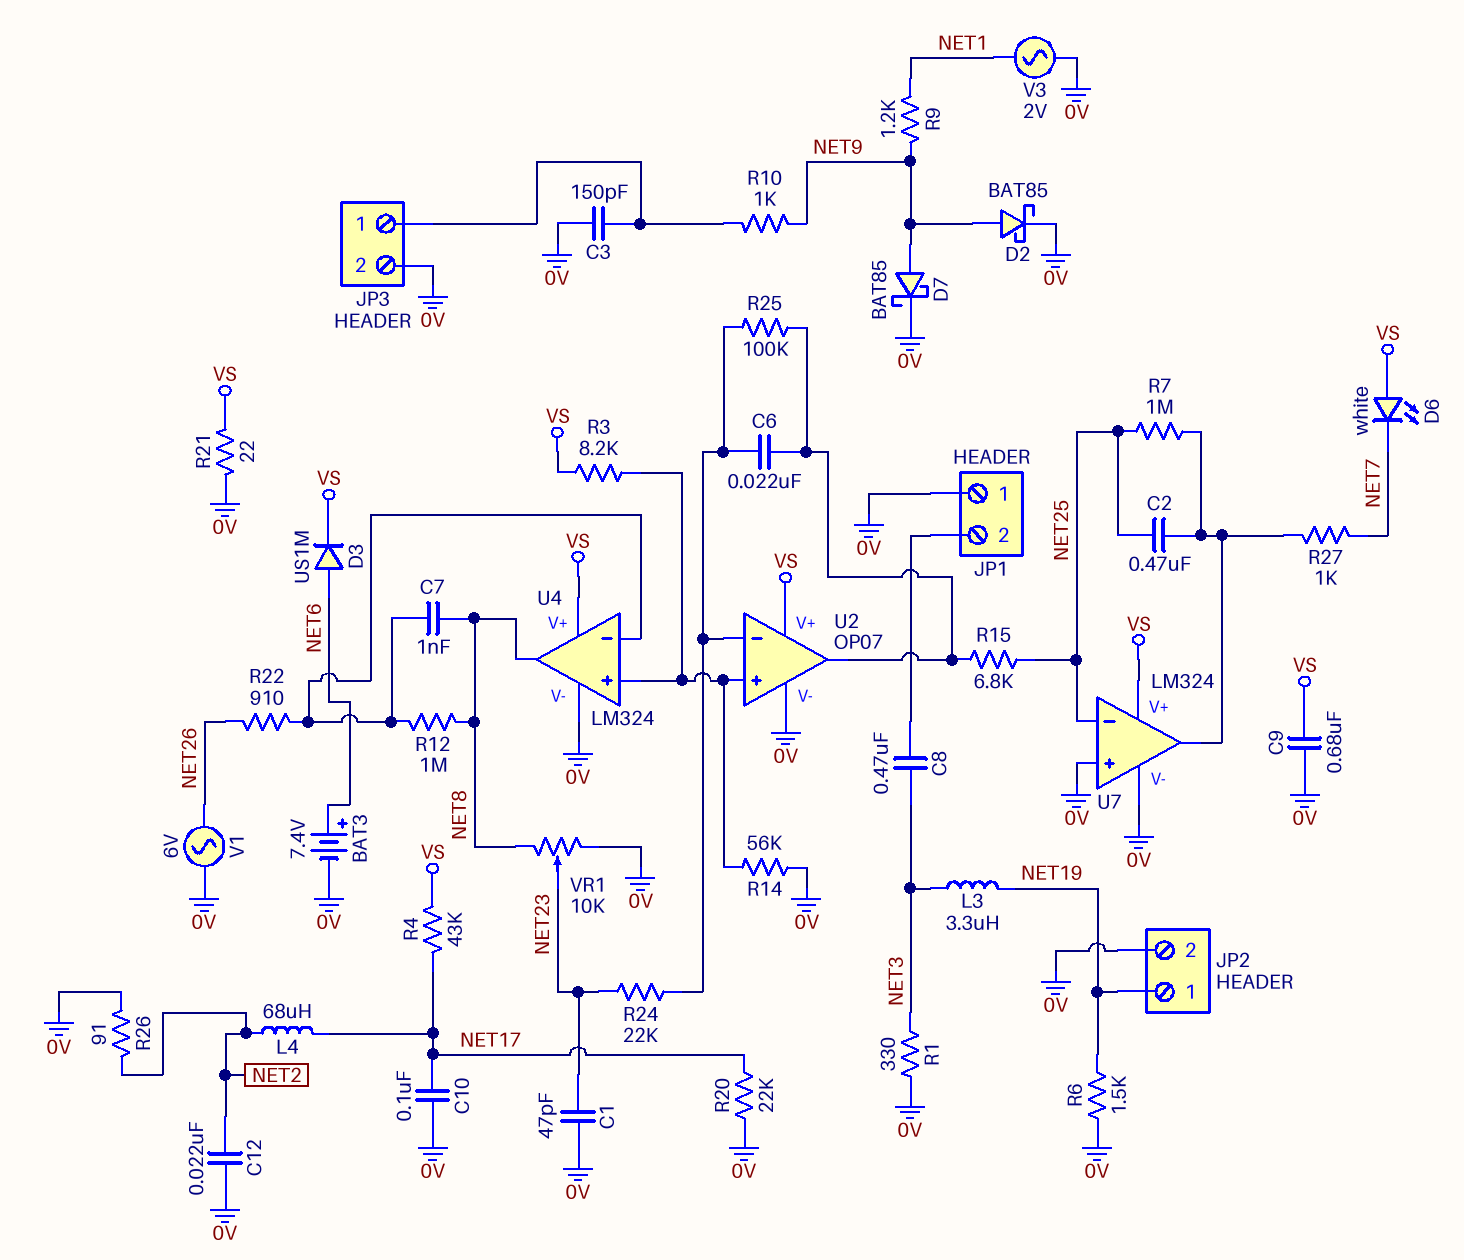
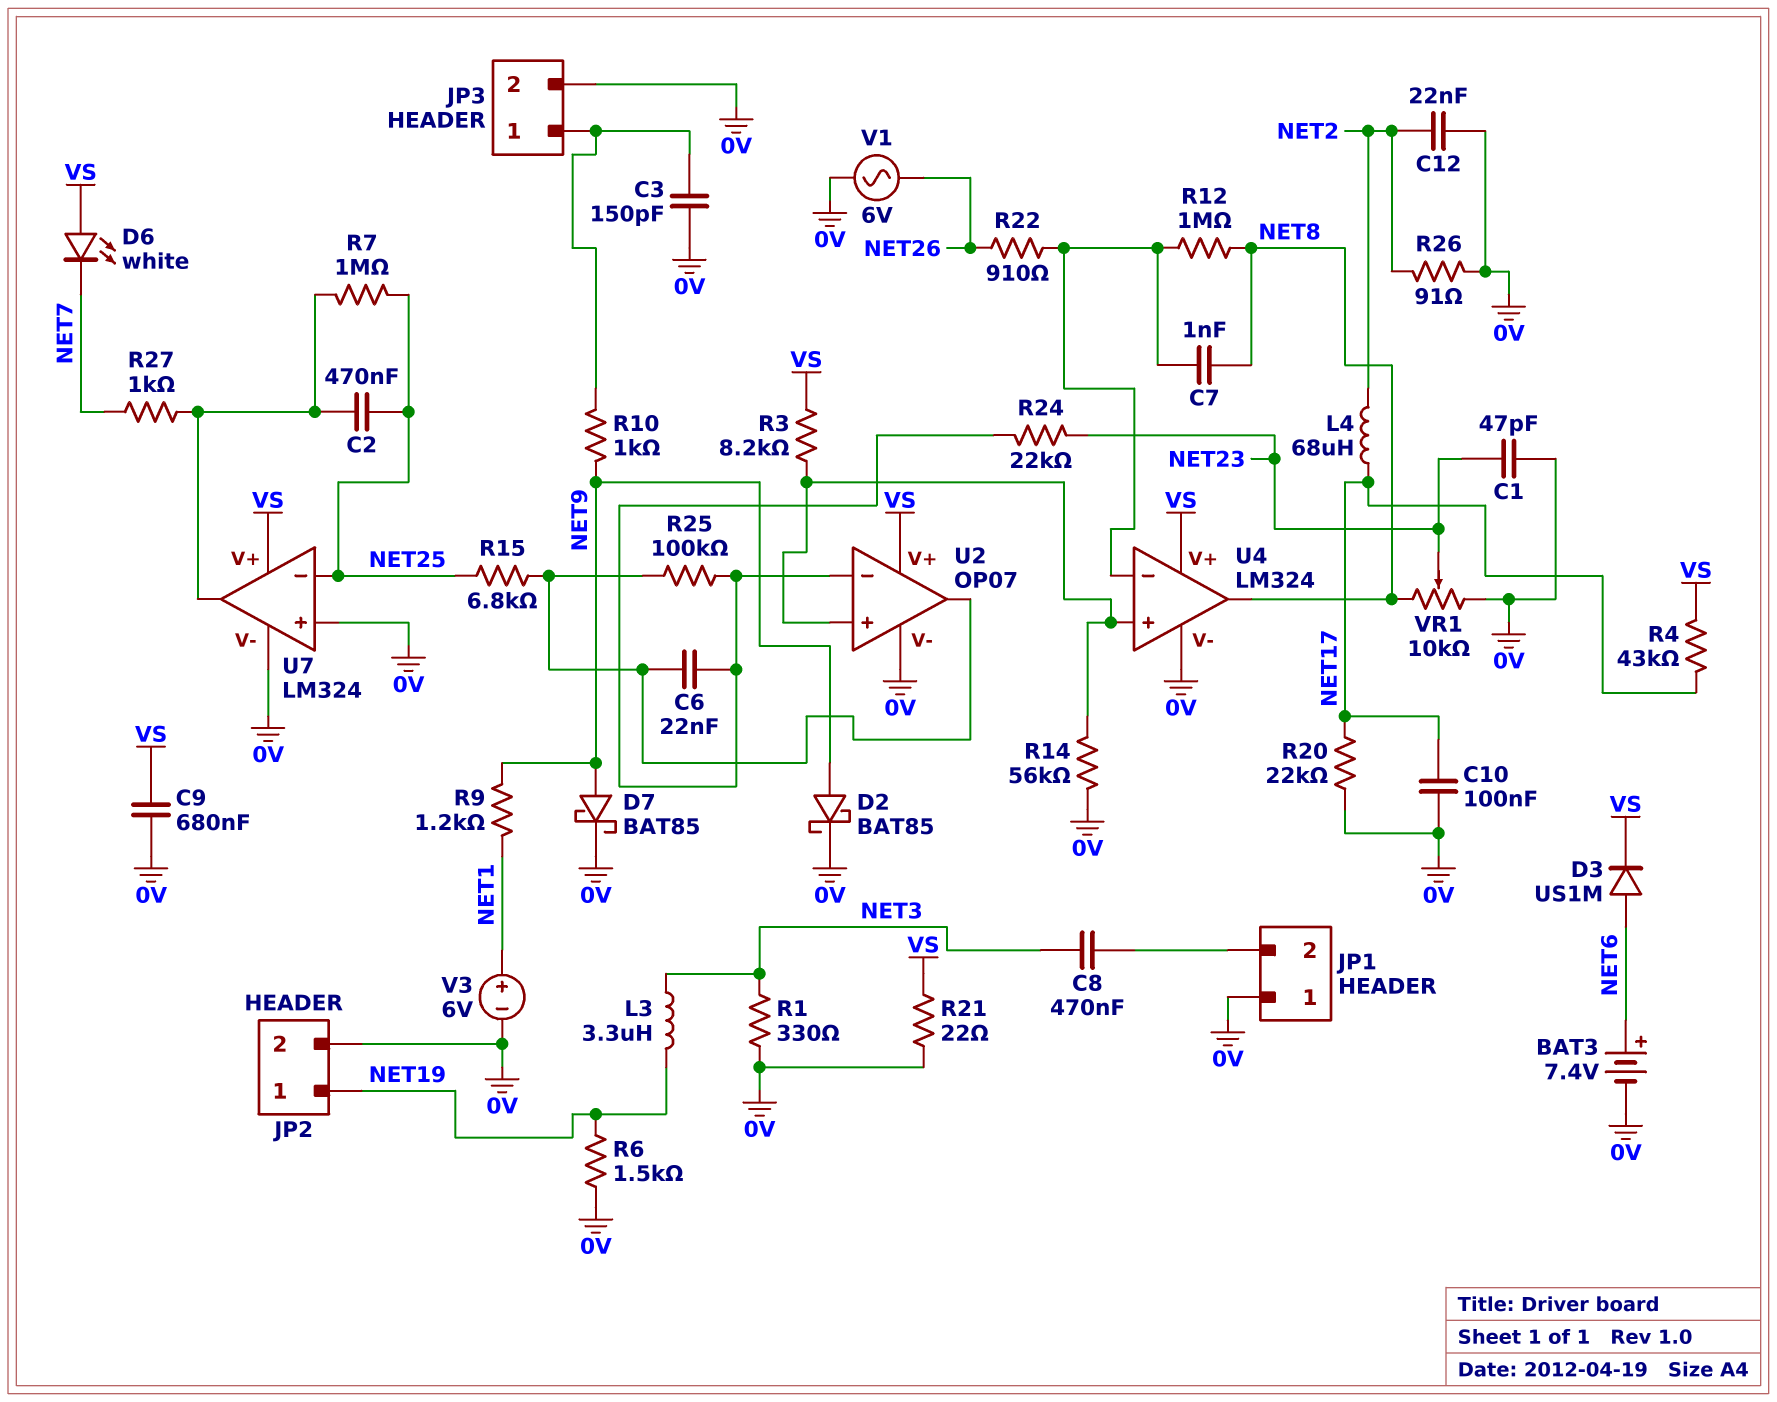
V3: AC 2V (0V, NET1) -> 6V (plus NET1, minus 0V)

